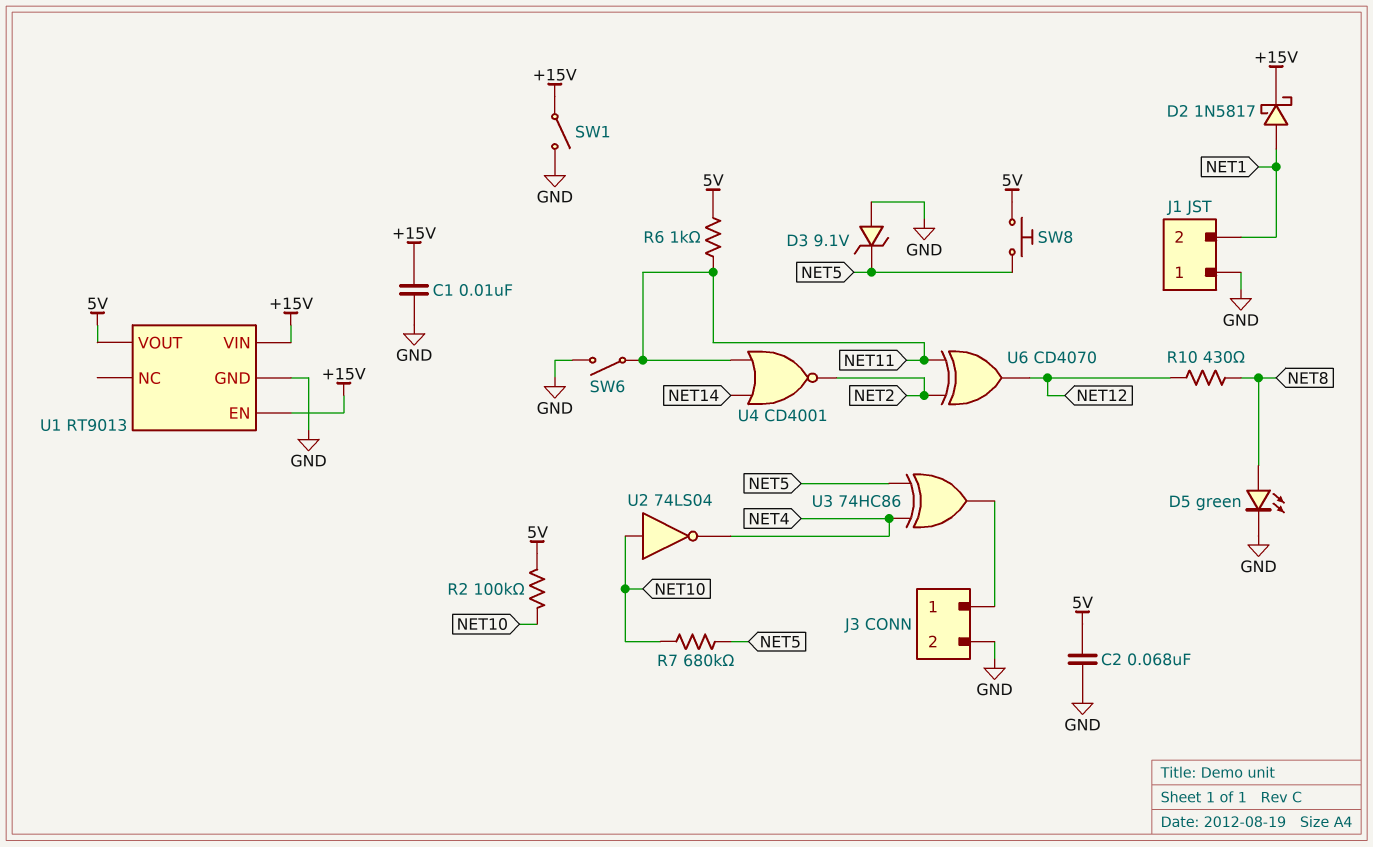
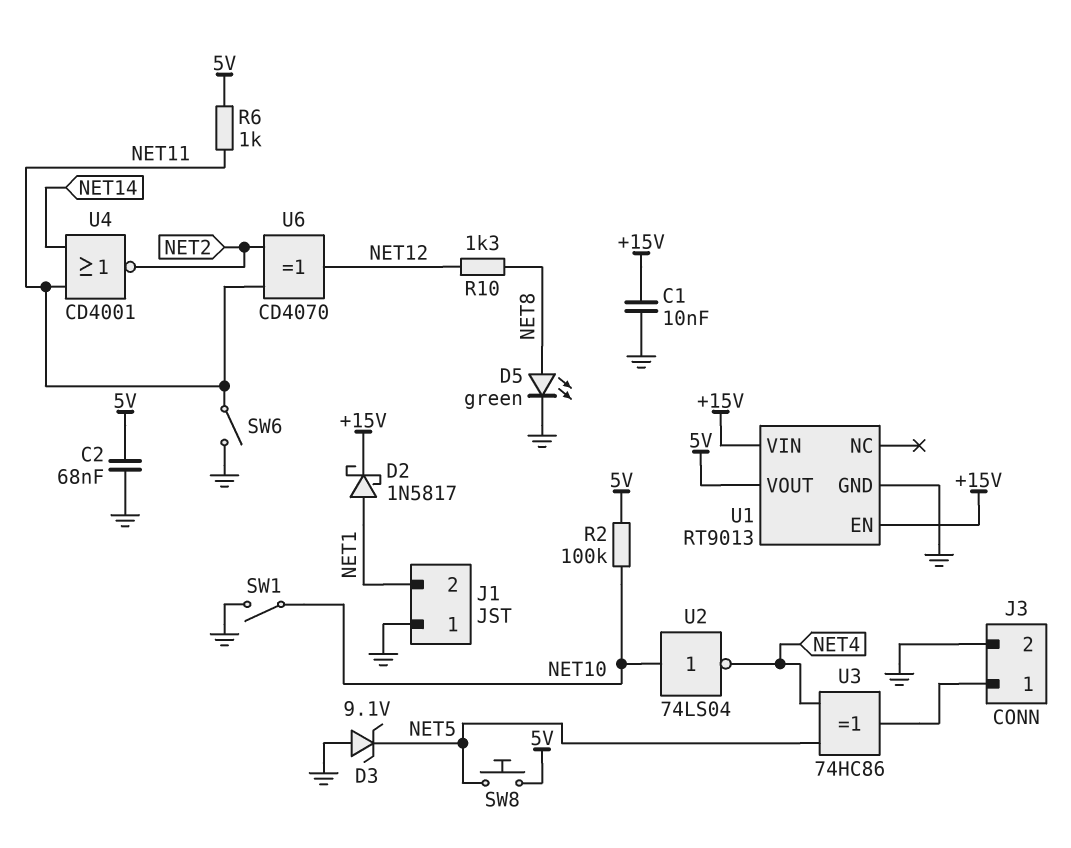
R7: 680k (NET5, NET10) -> none
R10: 430 (NET8, NET12) -> 1.3k (NET8, NET12)
SW1: switch (+15V, GND) -> switch (GND, NET10)

